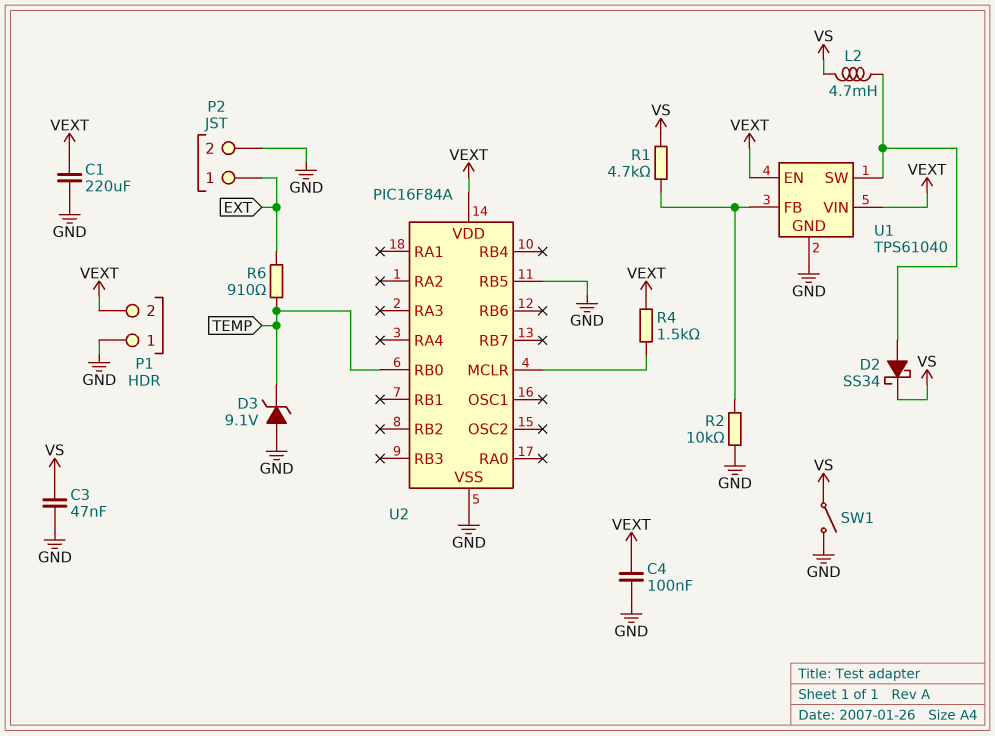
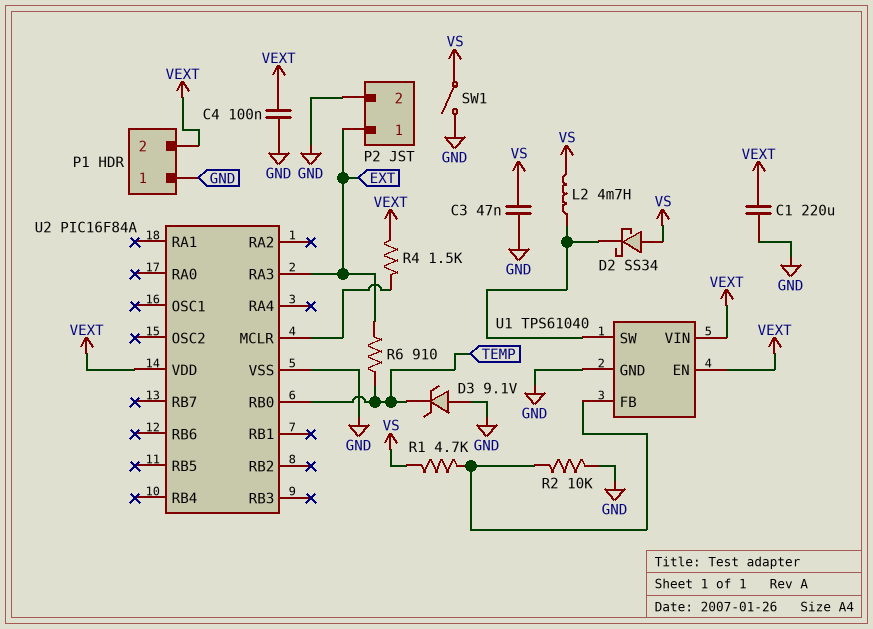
D2: schottky SS34 (A U1/SW, K VS) -> schottky SS34 (A VS, K U1/SW)
U2 pin RA3: none -> EXT
U2 pin RB5: GND -> none

